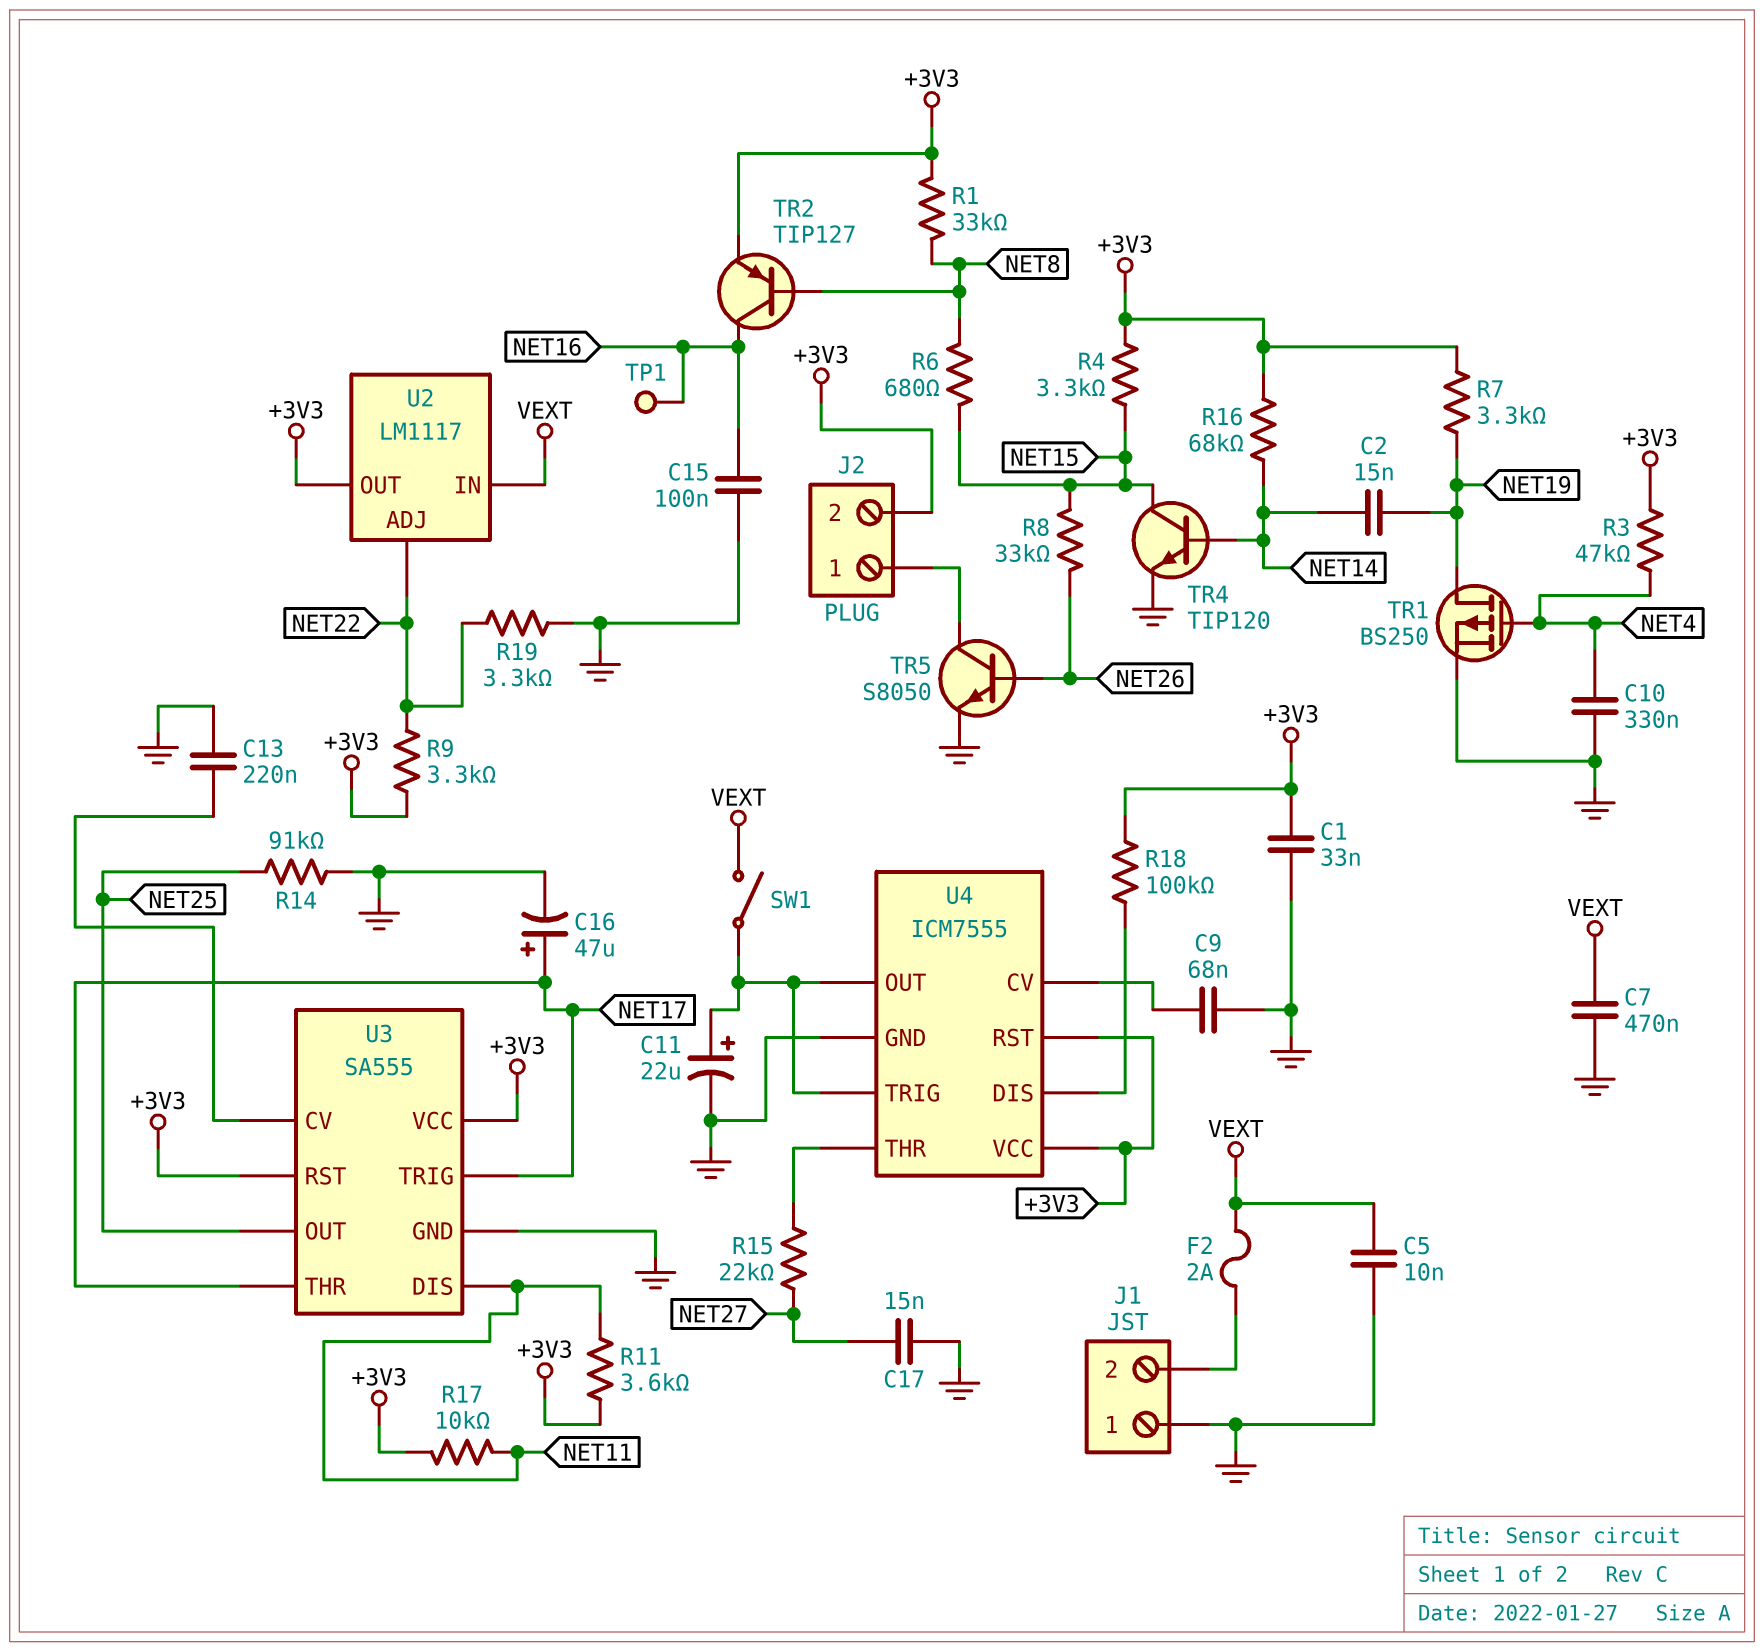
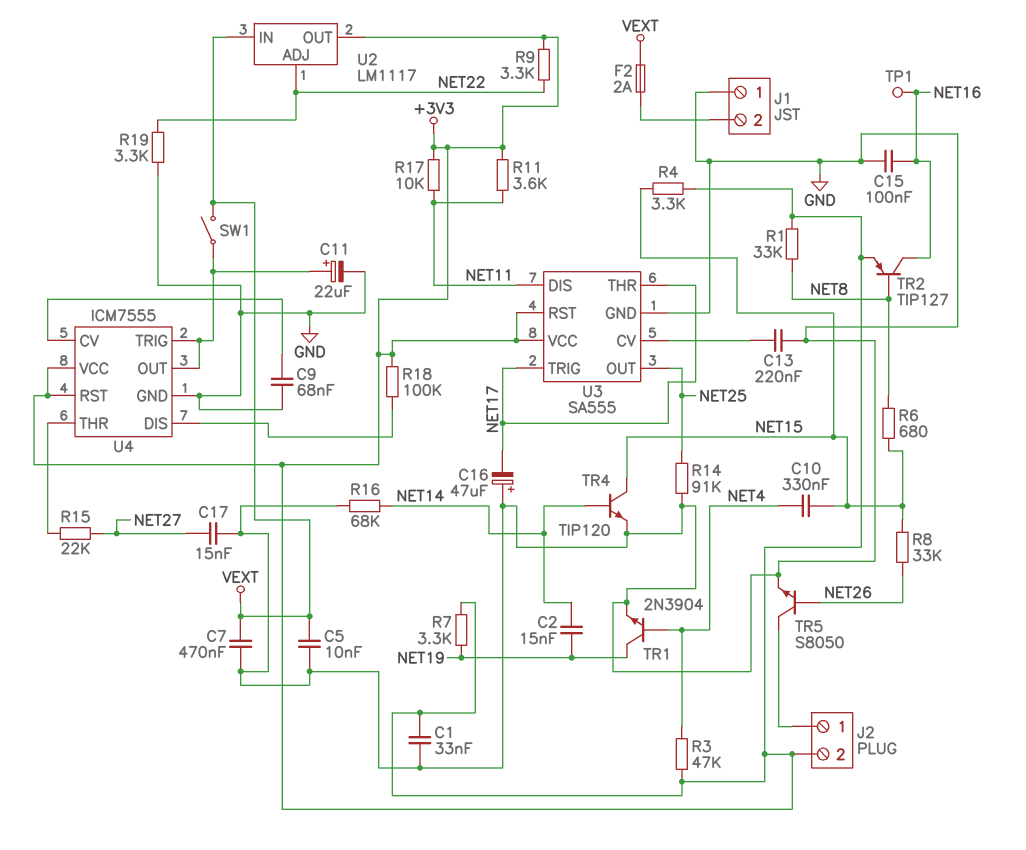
C10: 330nF (GND, NET4) -> 330nF (NET4, NET15)
C16: 47uF (plus NET17, minus GND) -> 47uF (plus GND, minus NET17)
R16: 68k (+3V3, NET14) -> 68k (GND, NET14)
TR1: PMOS BS250 (G NET4, D NET19, S GND) -> NPN 2N3904 (B NET4, C NET19, E GND)

